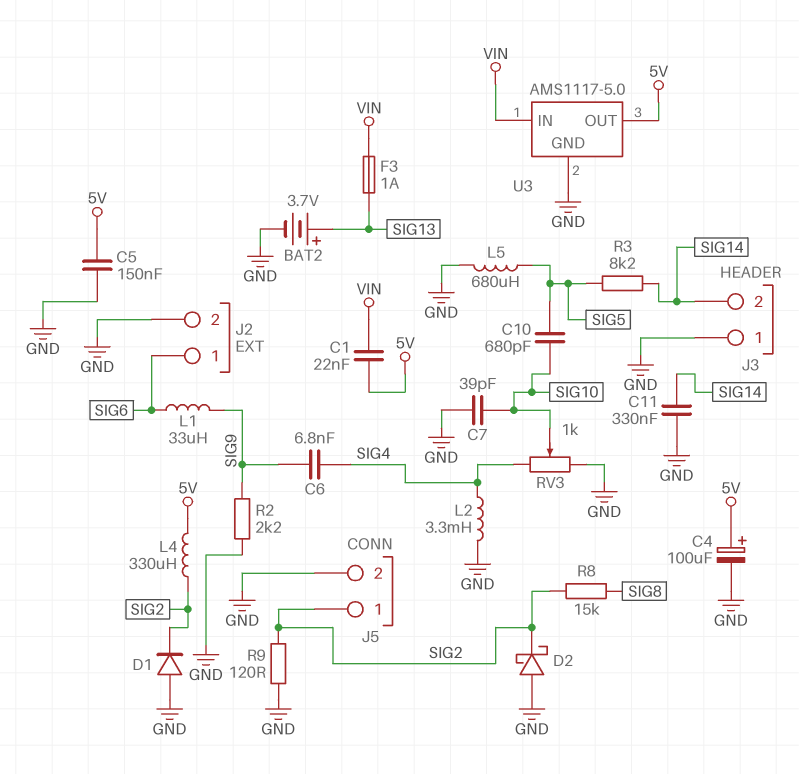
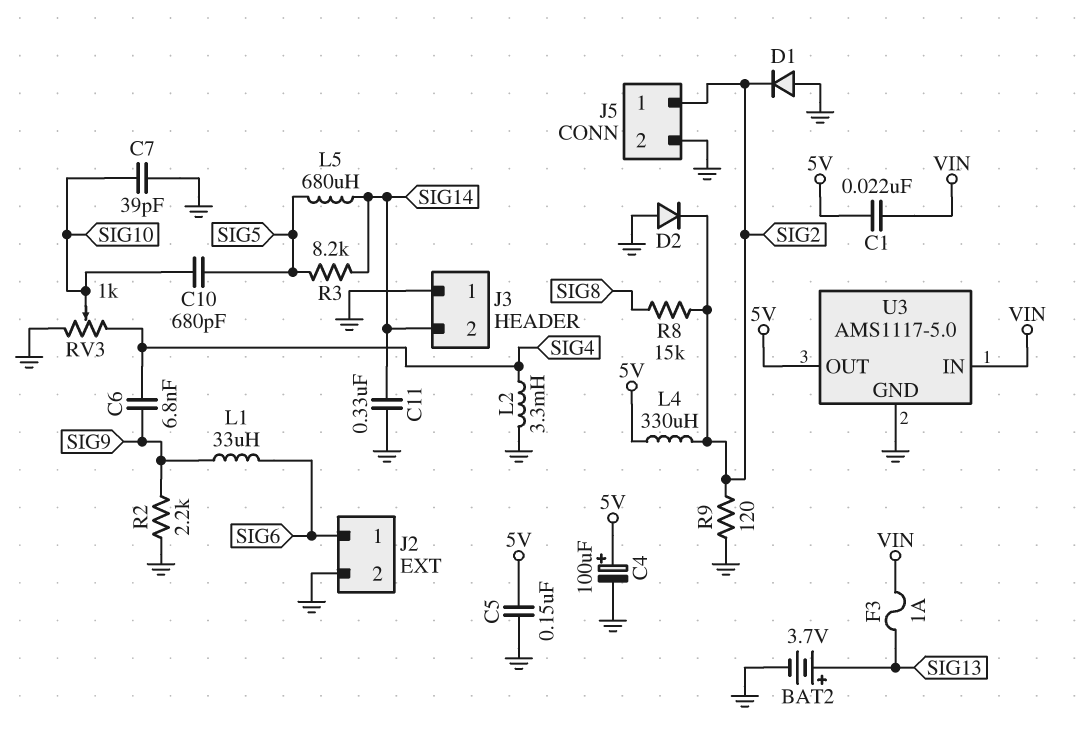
D2: schottky (A GND, K SIG2) -> diode (A GND, K SIG2)
L5: 680uH (GND, SIG5) -> 680uH (SIG5, SIG14)

